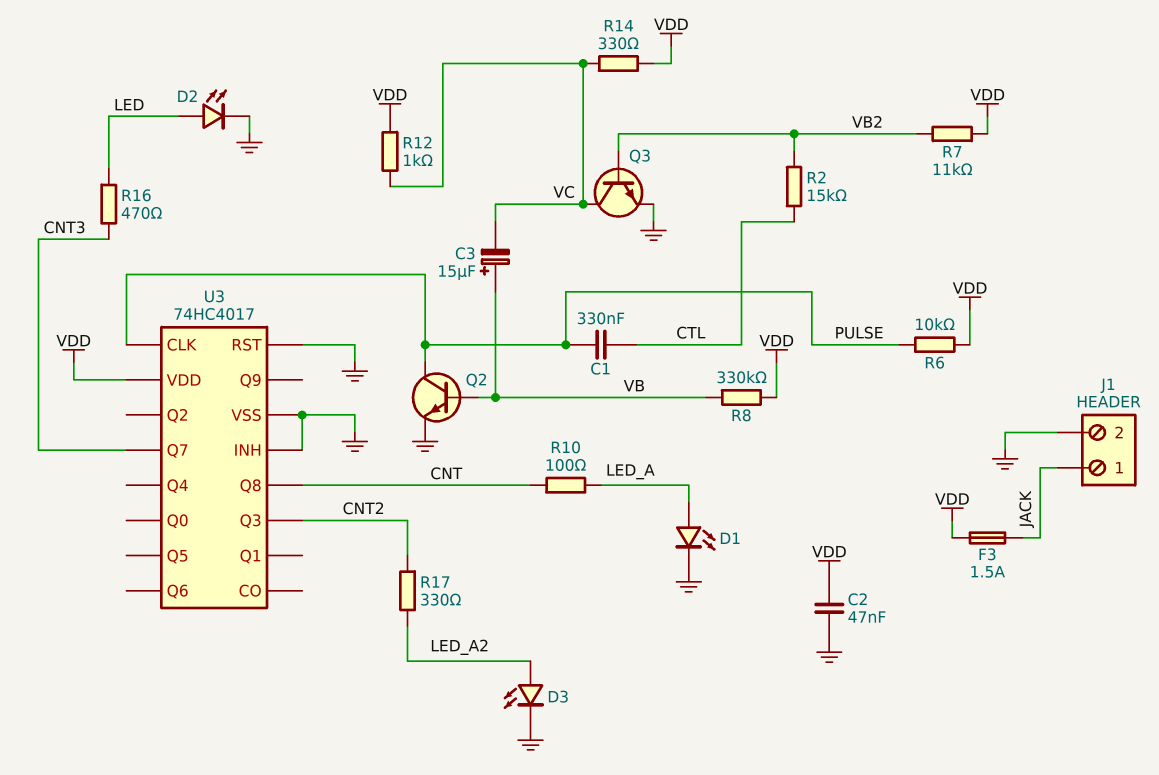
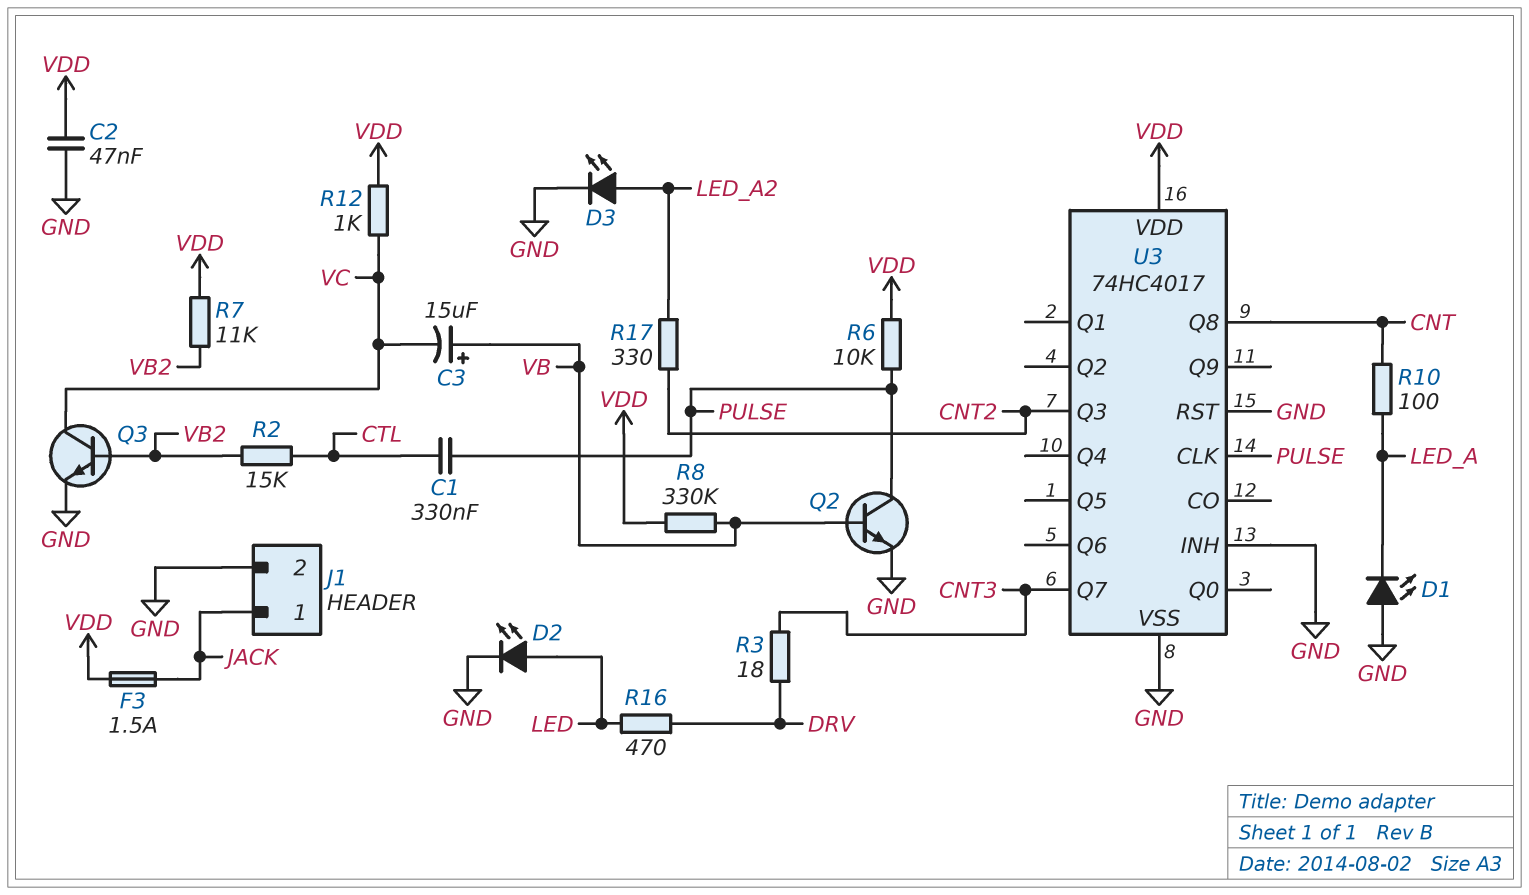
D1: LED (A LED_A, K GND) -> LED (A GND, K LED_A)
R3: none -> 18 (CNT3, DRV)
R14: 330 (VC, VDD) -> none
R16: 470 (CNT3, LED) -> 470 (DRV, LED)

